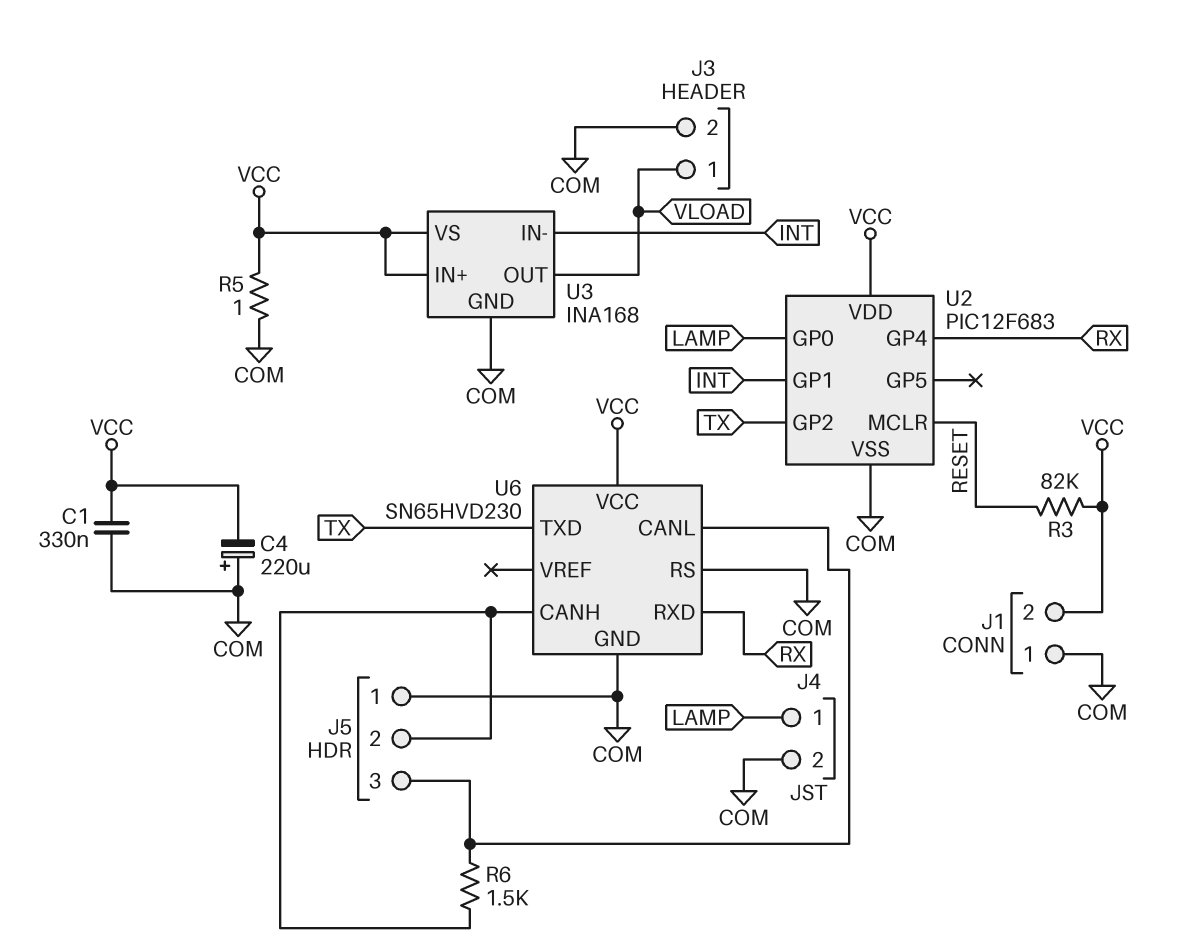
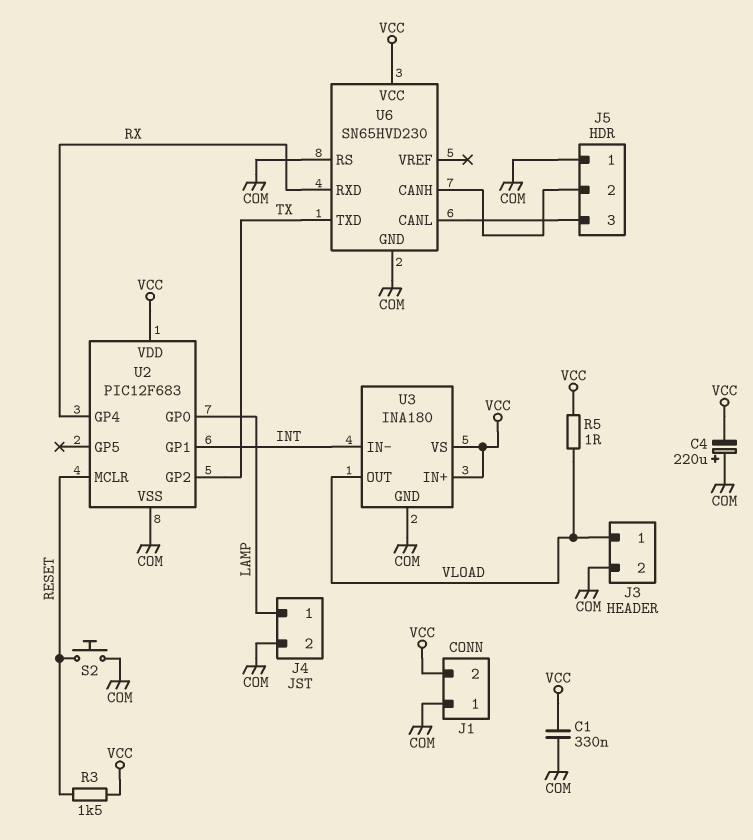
R3: 82k (RESET, VCC) -> 1.5k (RESET, VCC)
R5: 1 (COM, VCC) -> 1 (VCC, VLOAD)
R6: 1.5k (J5/2, J5/3) -> none
S2: none -> button (COM, RESET)
U3: INA168 -> INA180

